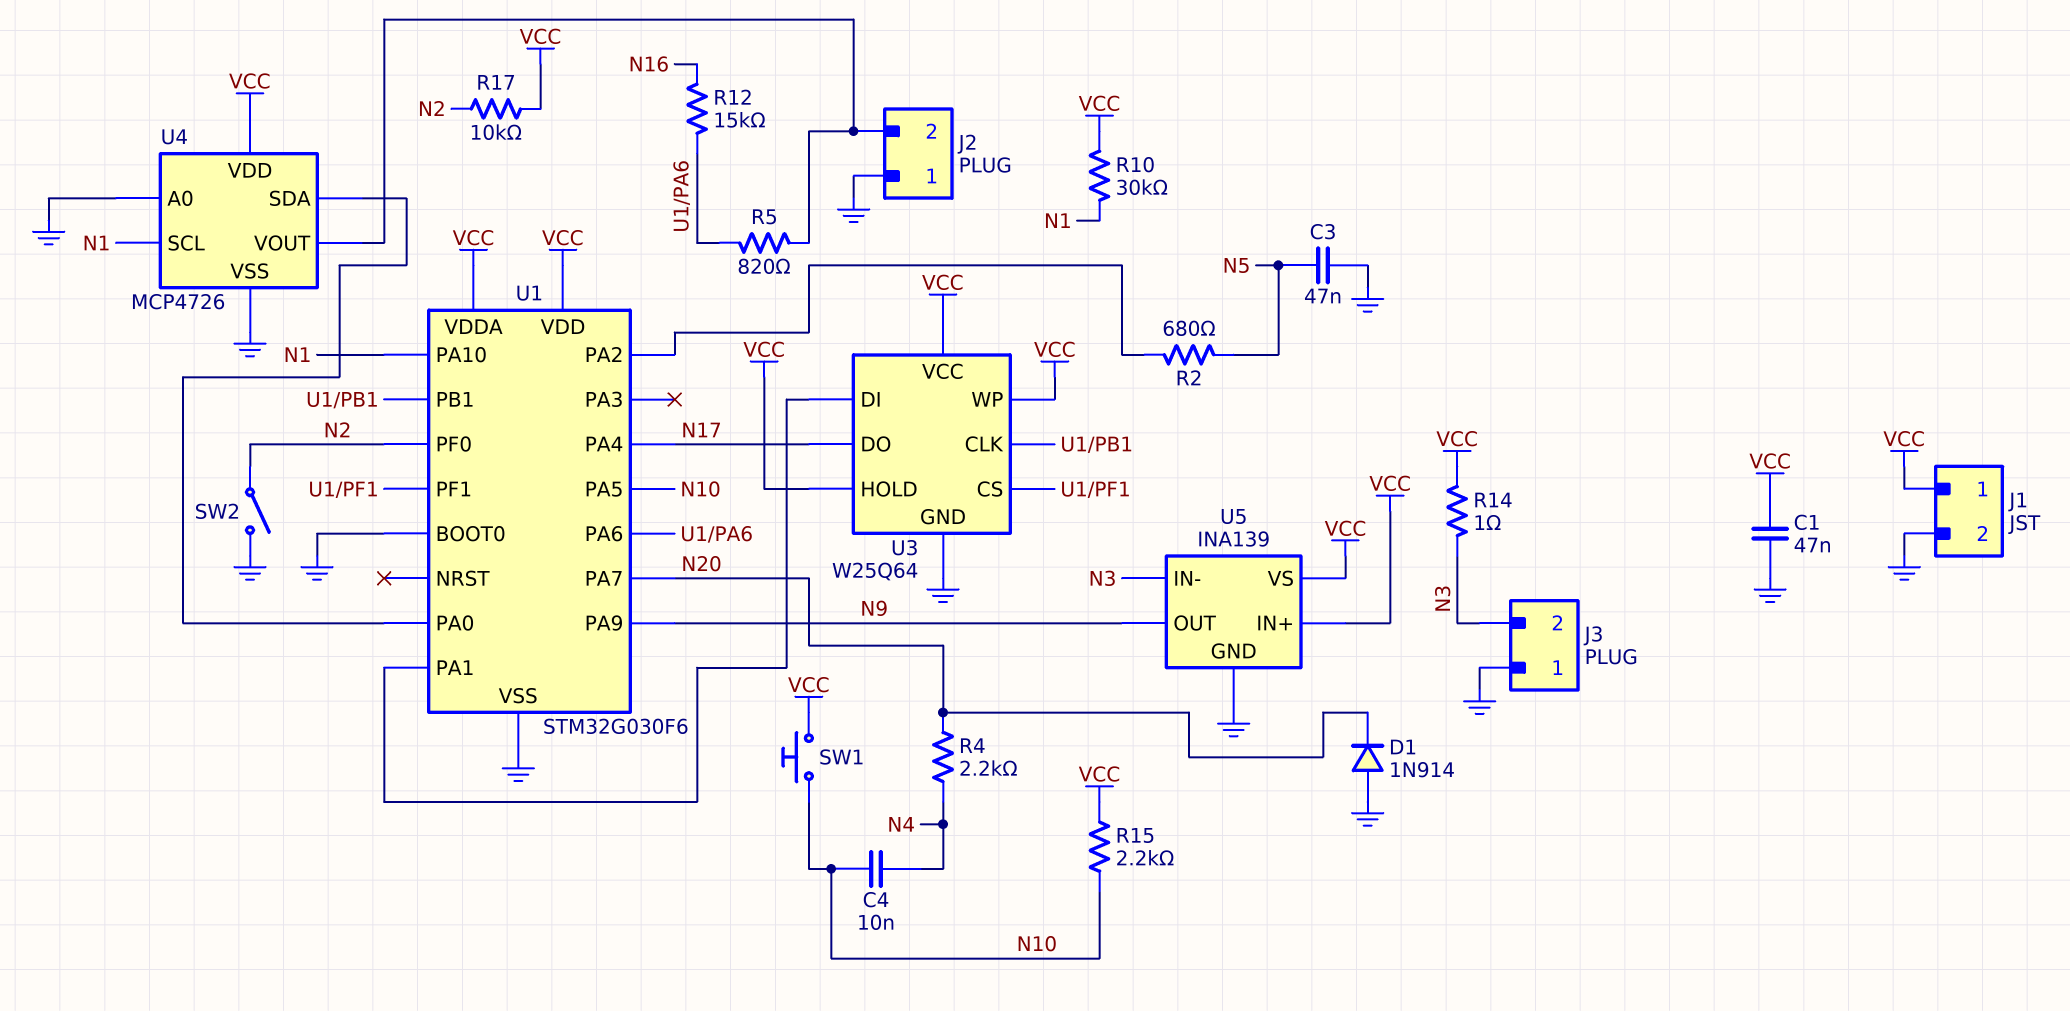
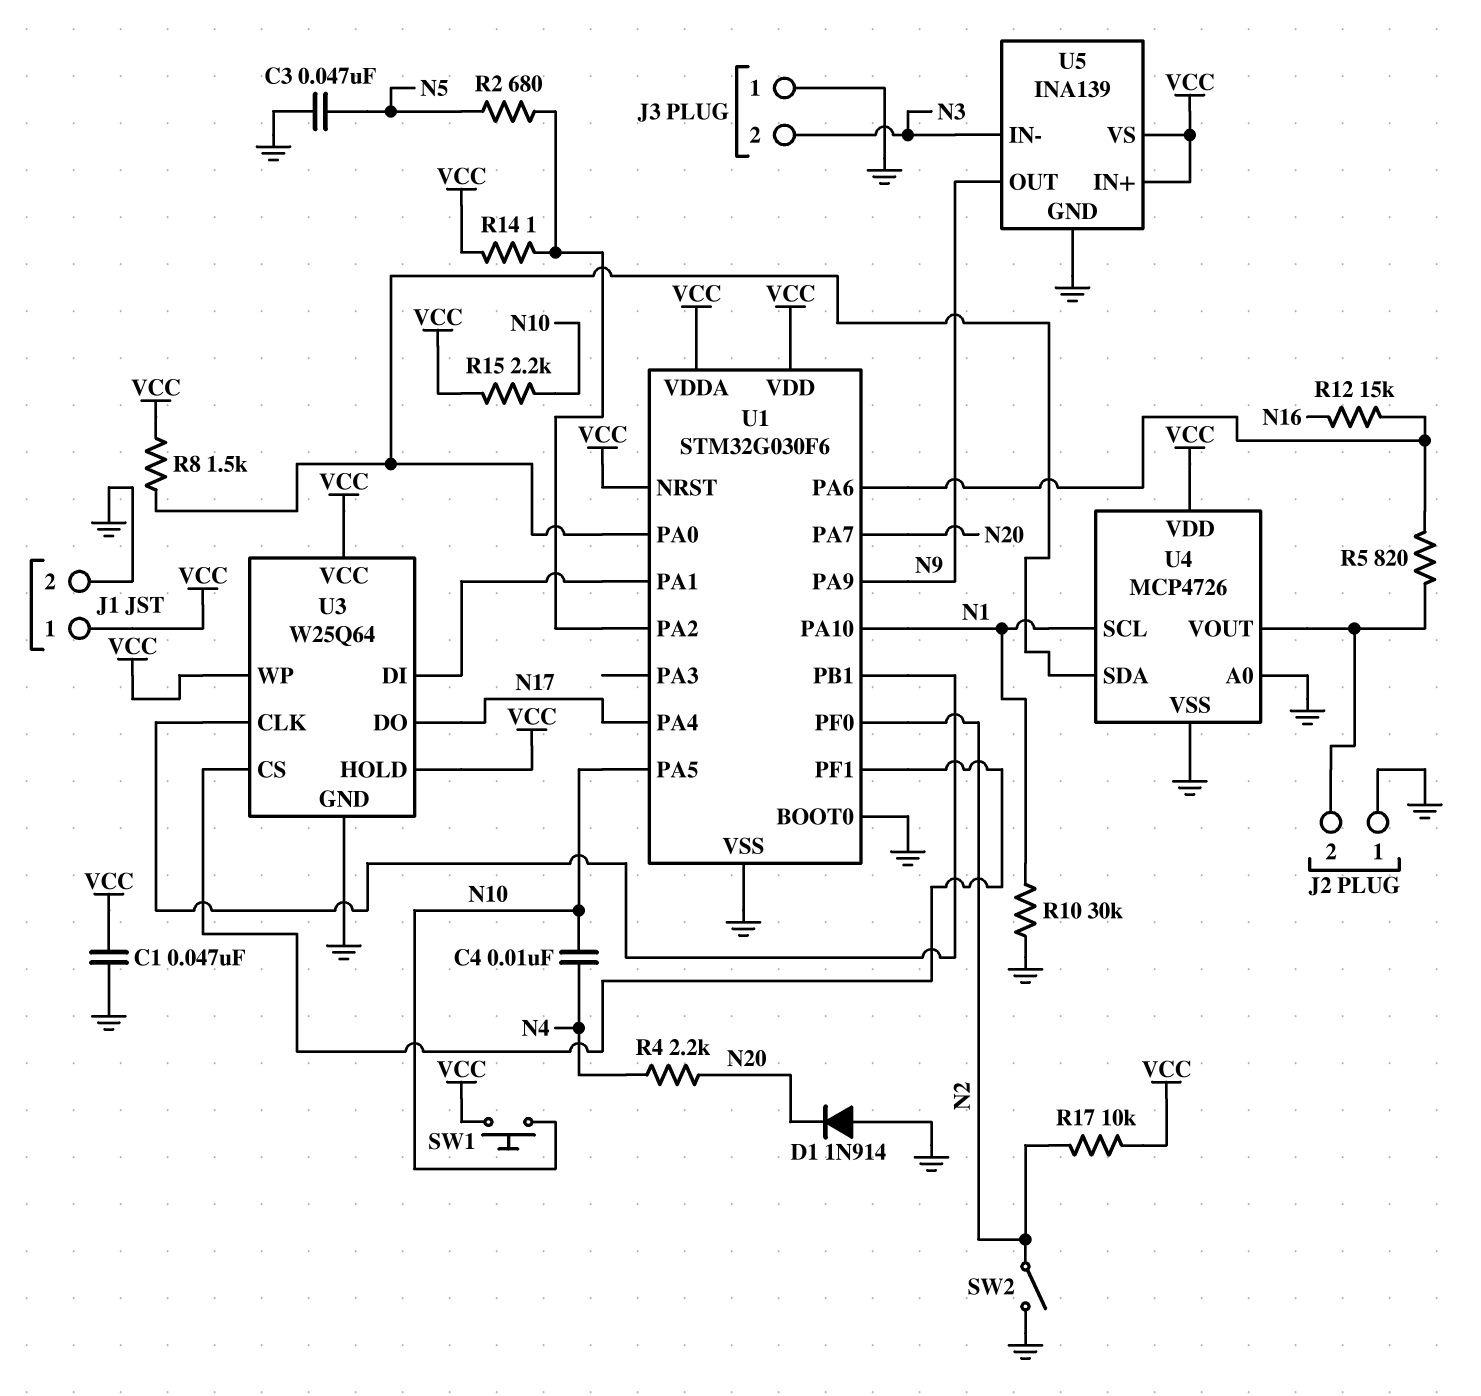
R8: none -> 1.5k (U1/PA0, VCC)
R10: 30k (N1, VCC) -> 30k (GND, N1)
R14: 1 (N3, VCC) -> 1 (U1/PA2, VCC)
U1 pin NRST: none -> VCC

